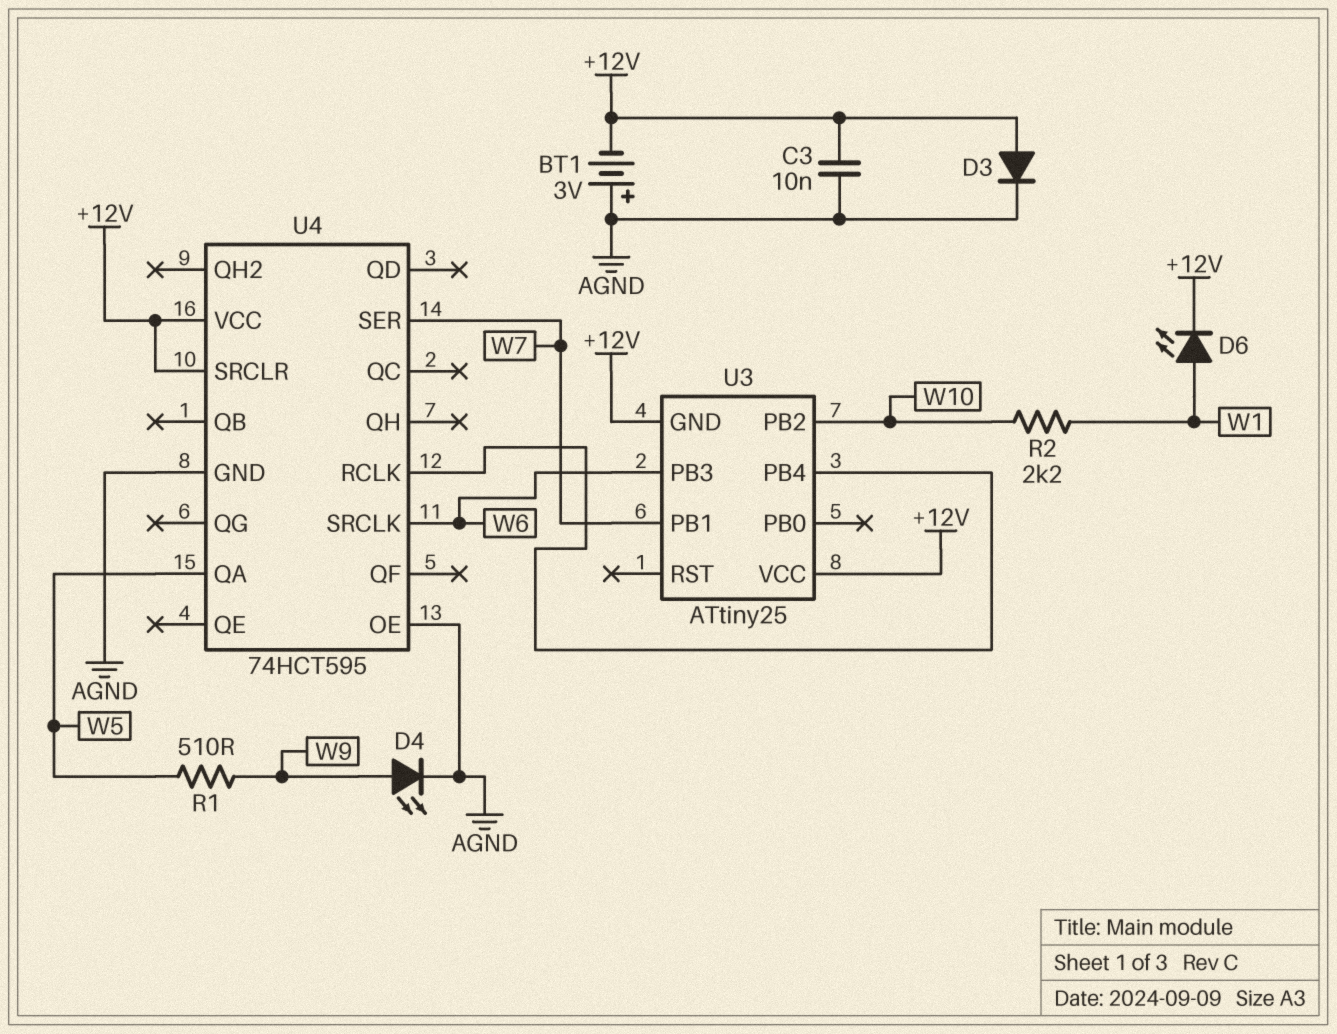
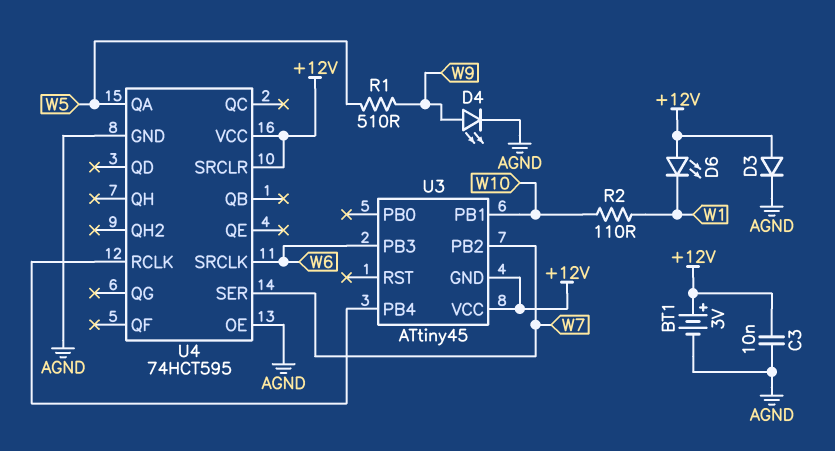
BT1: 3V (plus AGND, minus +12V) -> 3V (plus +12V, minus AGND)
D6: LED (A W1, K +12V) -> LED (A +12V, K W1)
R2: 2.2k (W1, W10) -> 110 (W1, W10)
U3: ATtiny25 -> ATtiny45
U3 pin PB1: W7 -> W10
U3 pin PB2: W10 -> W7

